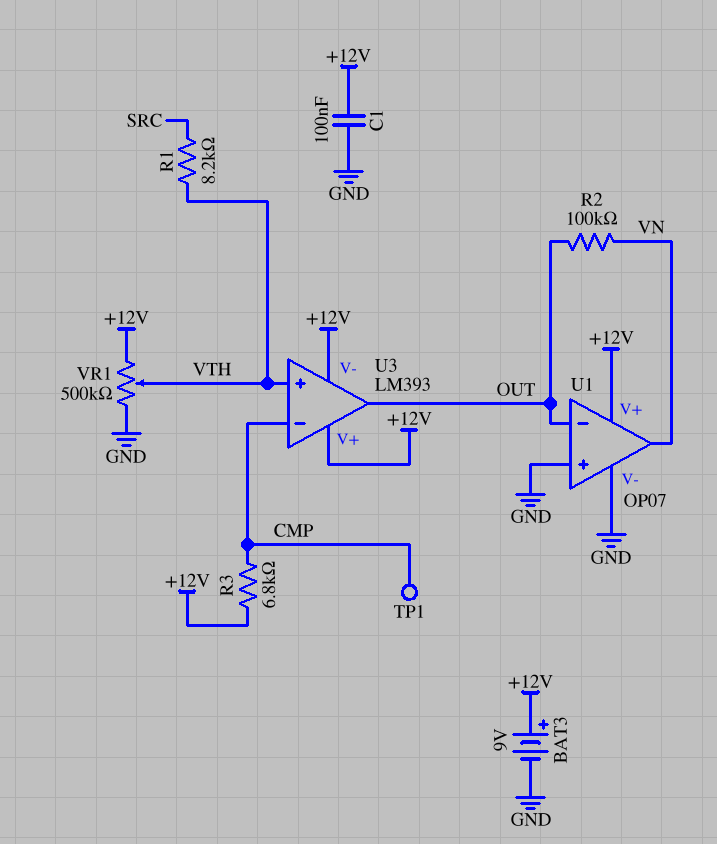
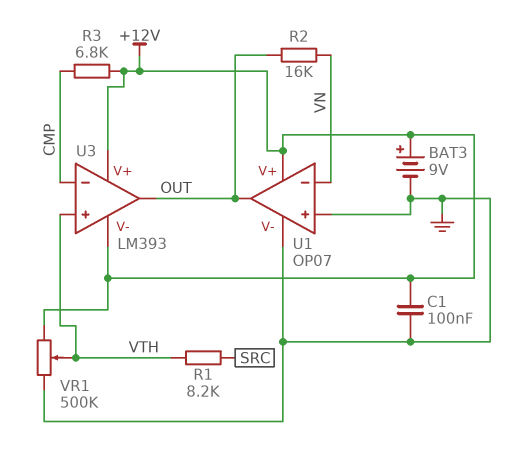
R2: 100k (OUT, VN) -> 16k (OUT, VN)
TP1: test point (CMP) -> none
U1 pin in-: OUT -> VN
U1 pin out: VN -> OUT

